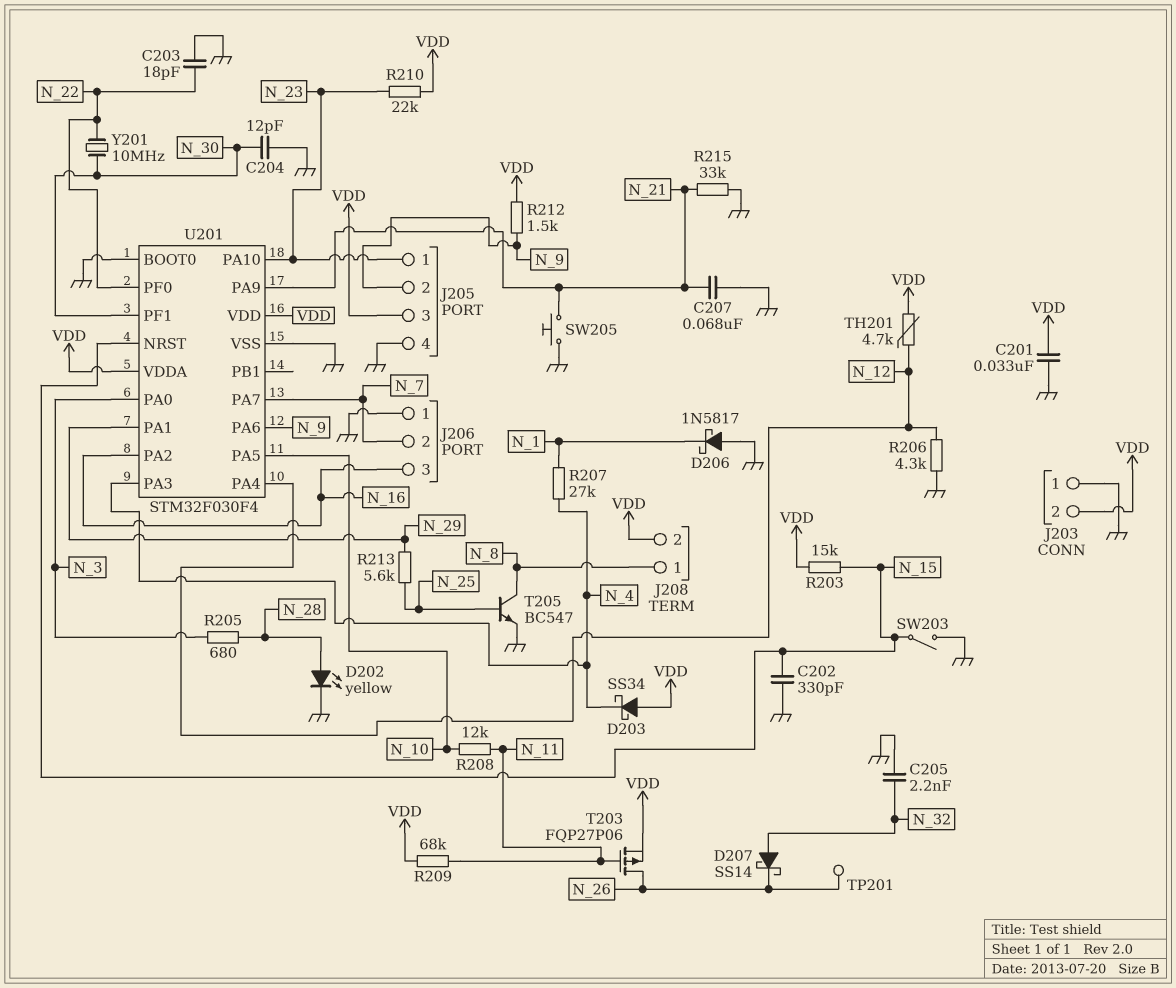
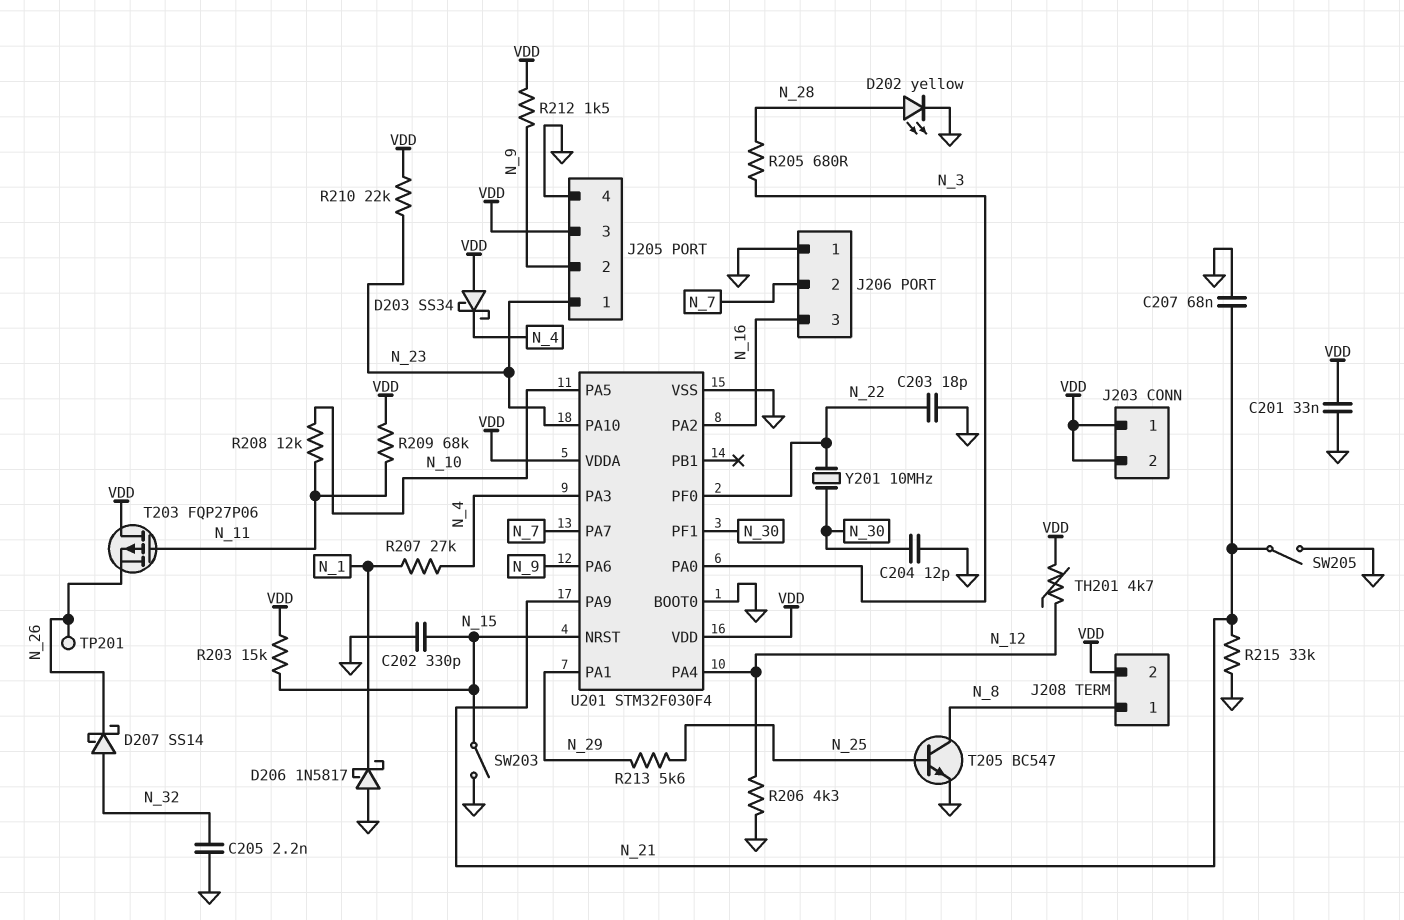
J203 pin 1: GND -> VDD
SW205: button (GND, N_21) -> switch (GND, N_21)
T203: PMOS FQP27P06 (G N_11, D N_26, S VDD) -> PMOS FQP27P06 (G N_11, D VDD, S N_26)

